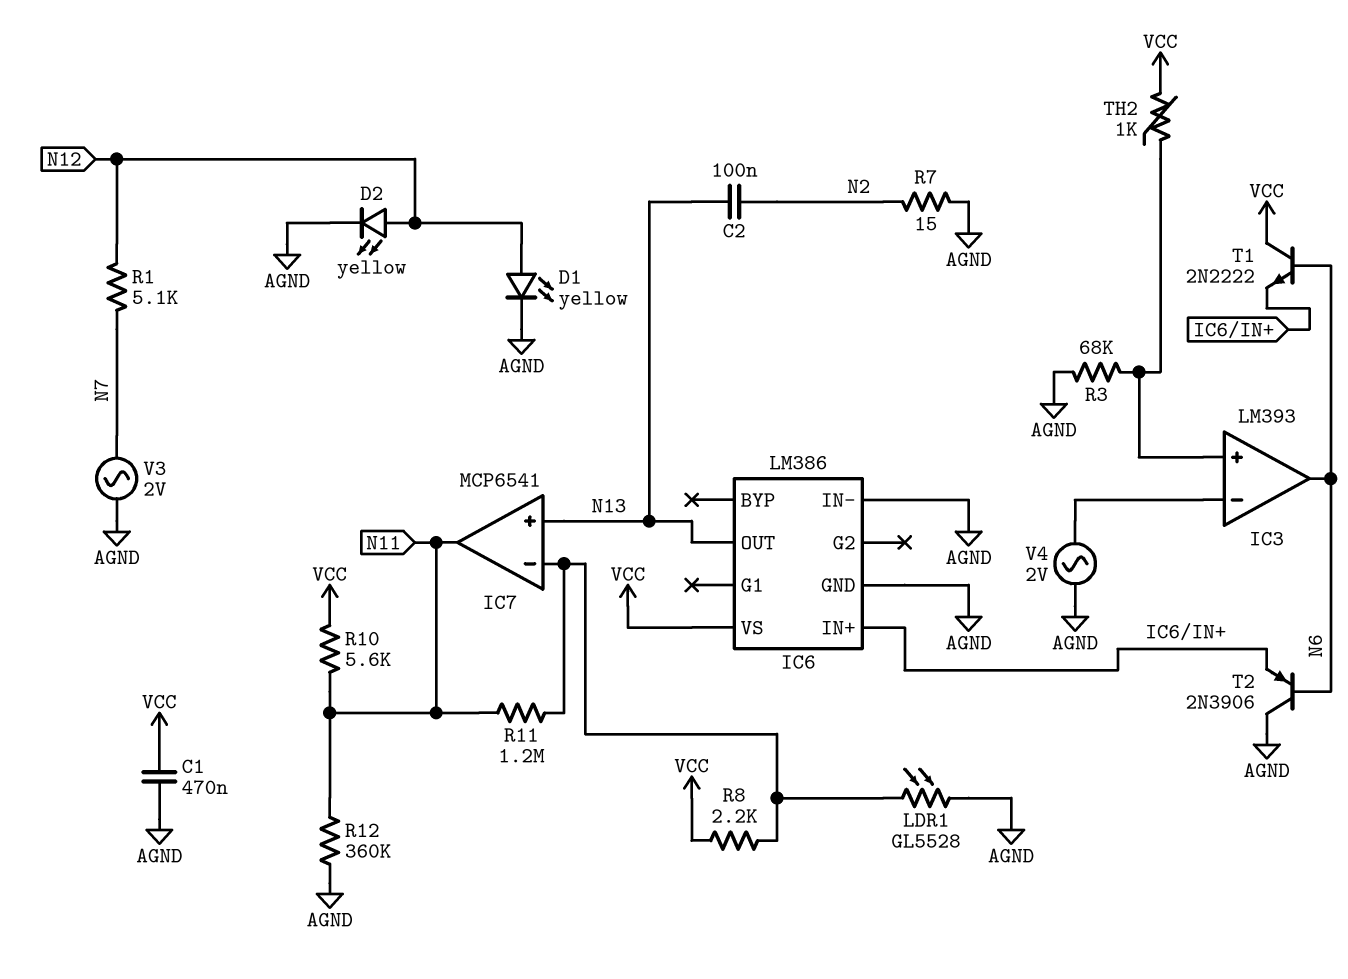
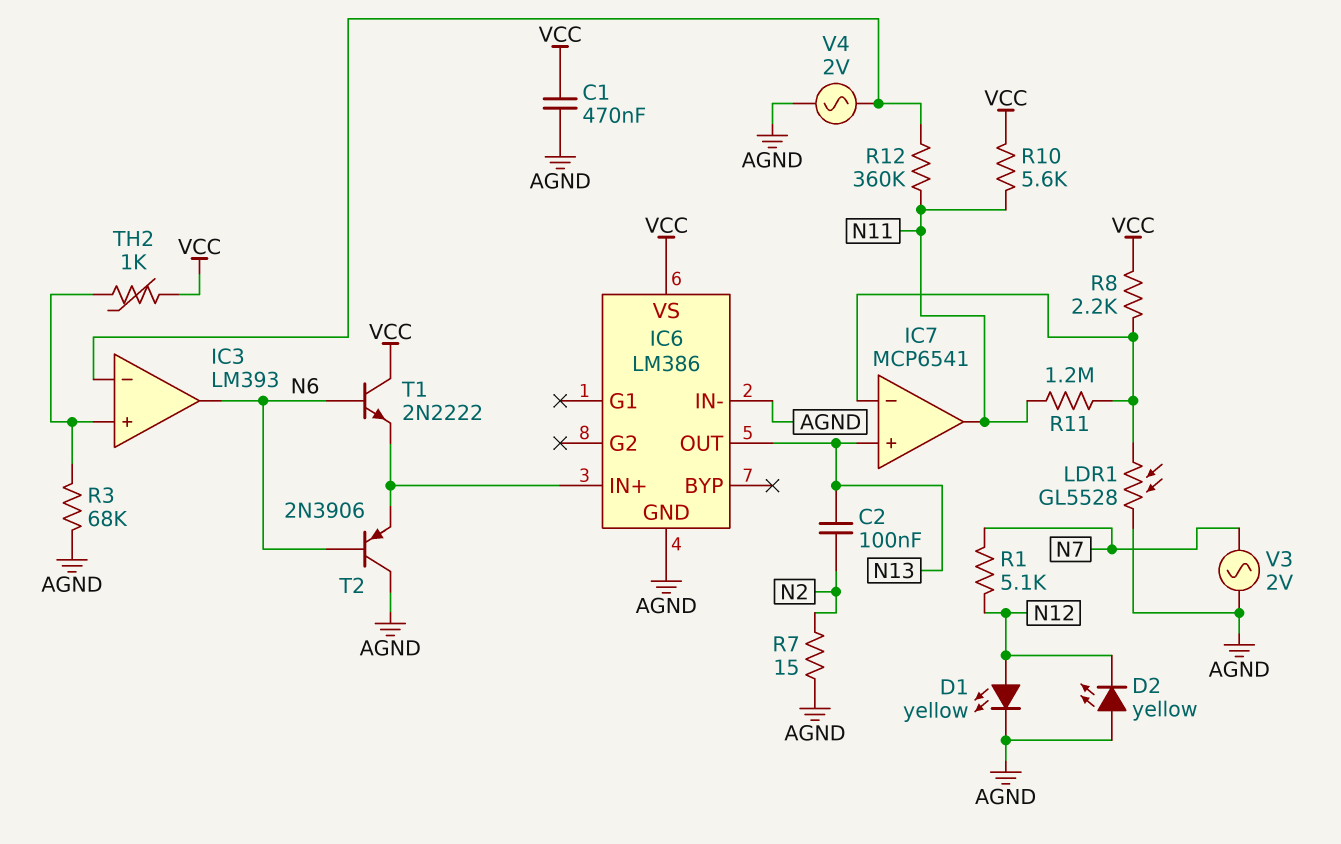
D2: LED yellow (A N12, K AGND) -> LED yellow (A AGND, K N12)
R12: 360k (AGND, N11) -> 360k (IC3/in-, N11)

